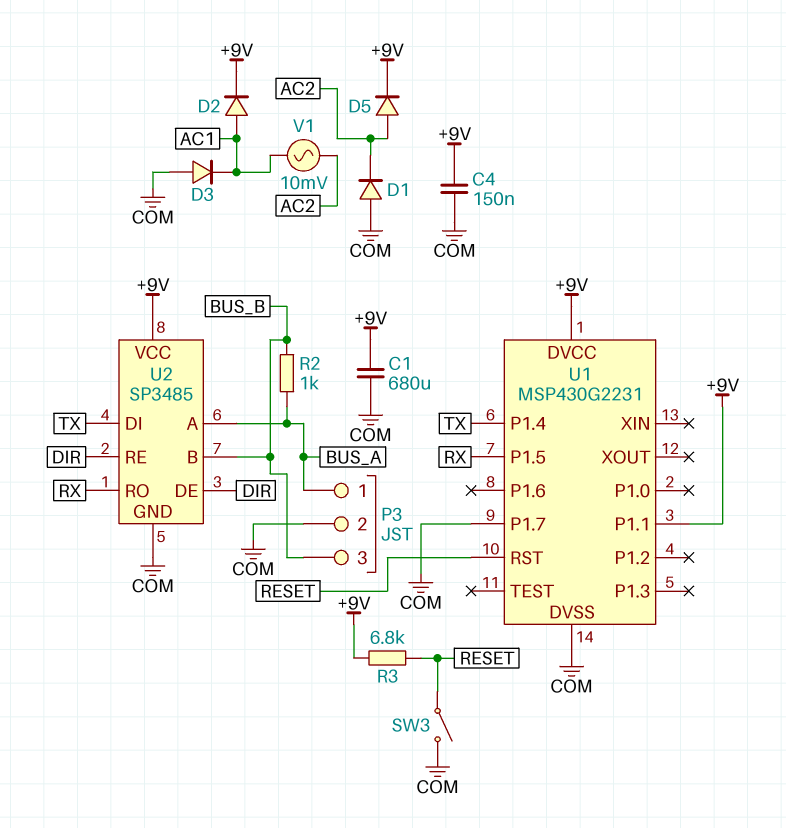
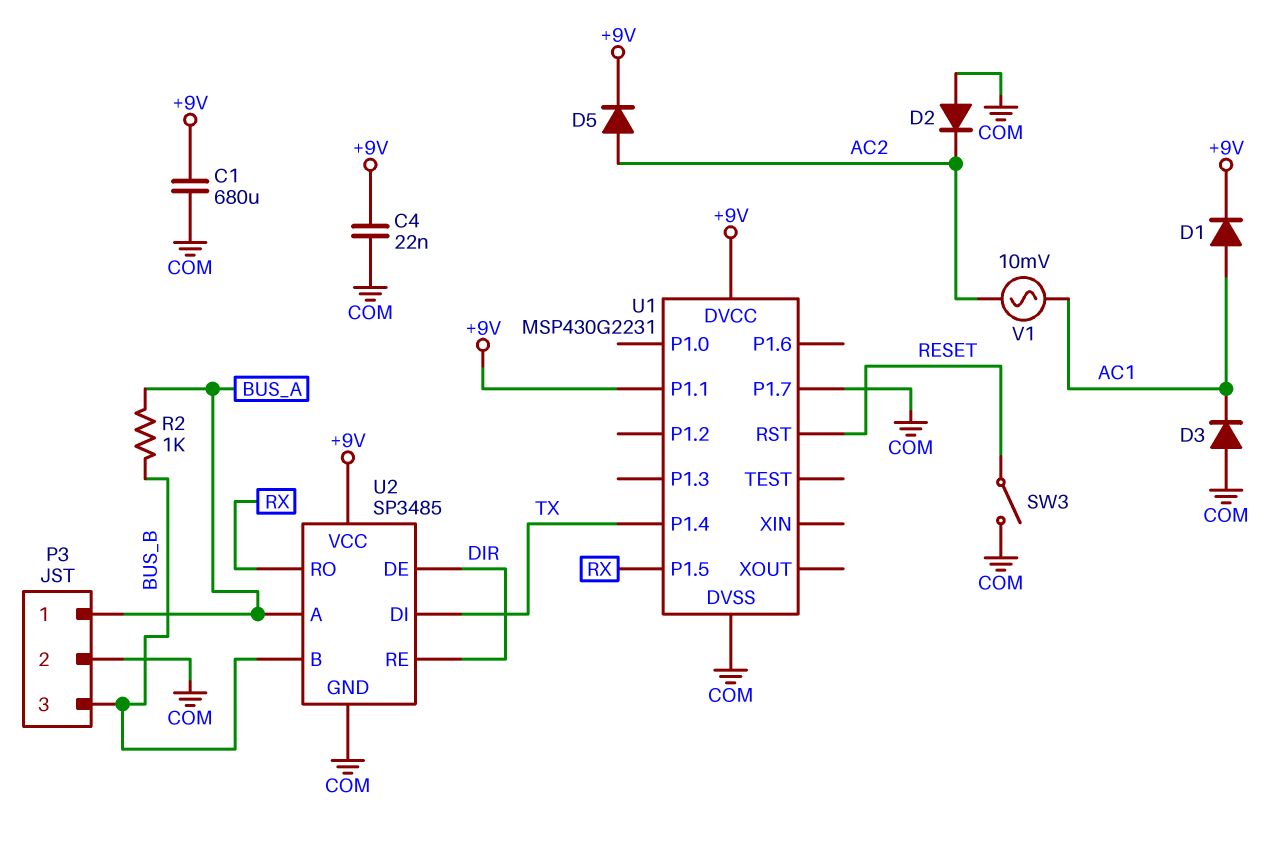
C4: 150nF (+9V, COM) -> 22nF (+9V, COM)
D1: diode (A COM, K AC2) -> diode (A AC1, K +9V)
D2: diode (A AC1, K +9V) -> diode (A COM, K AC2)
R3: 6.8k (+9V, RESET) -> none

